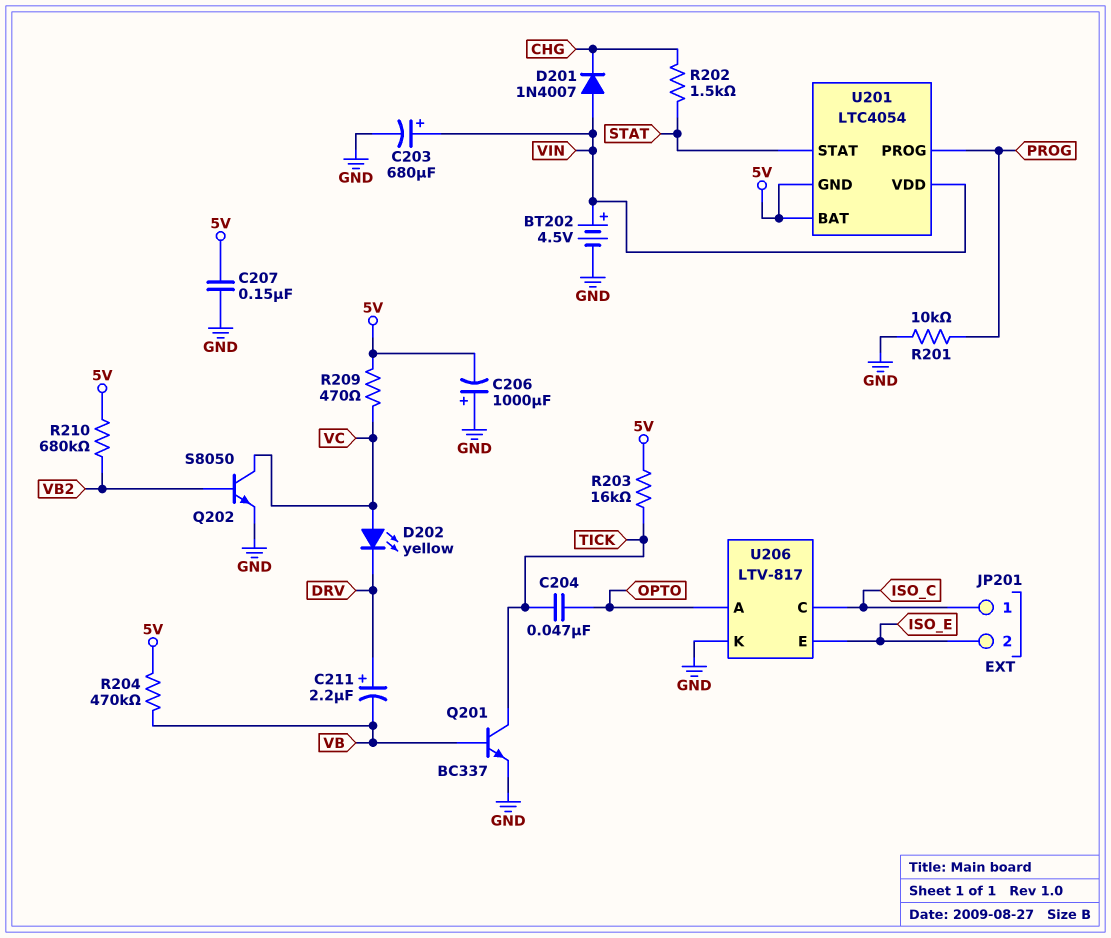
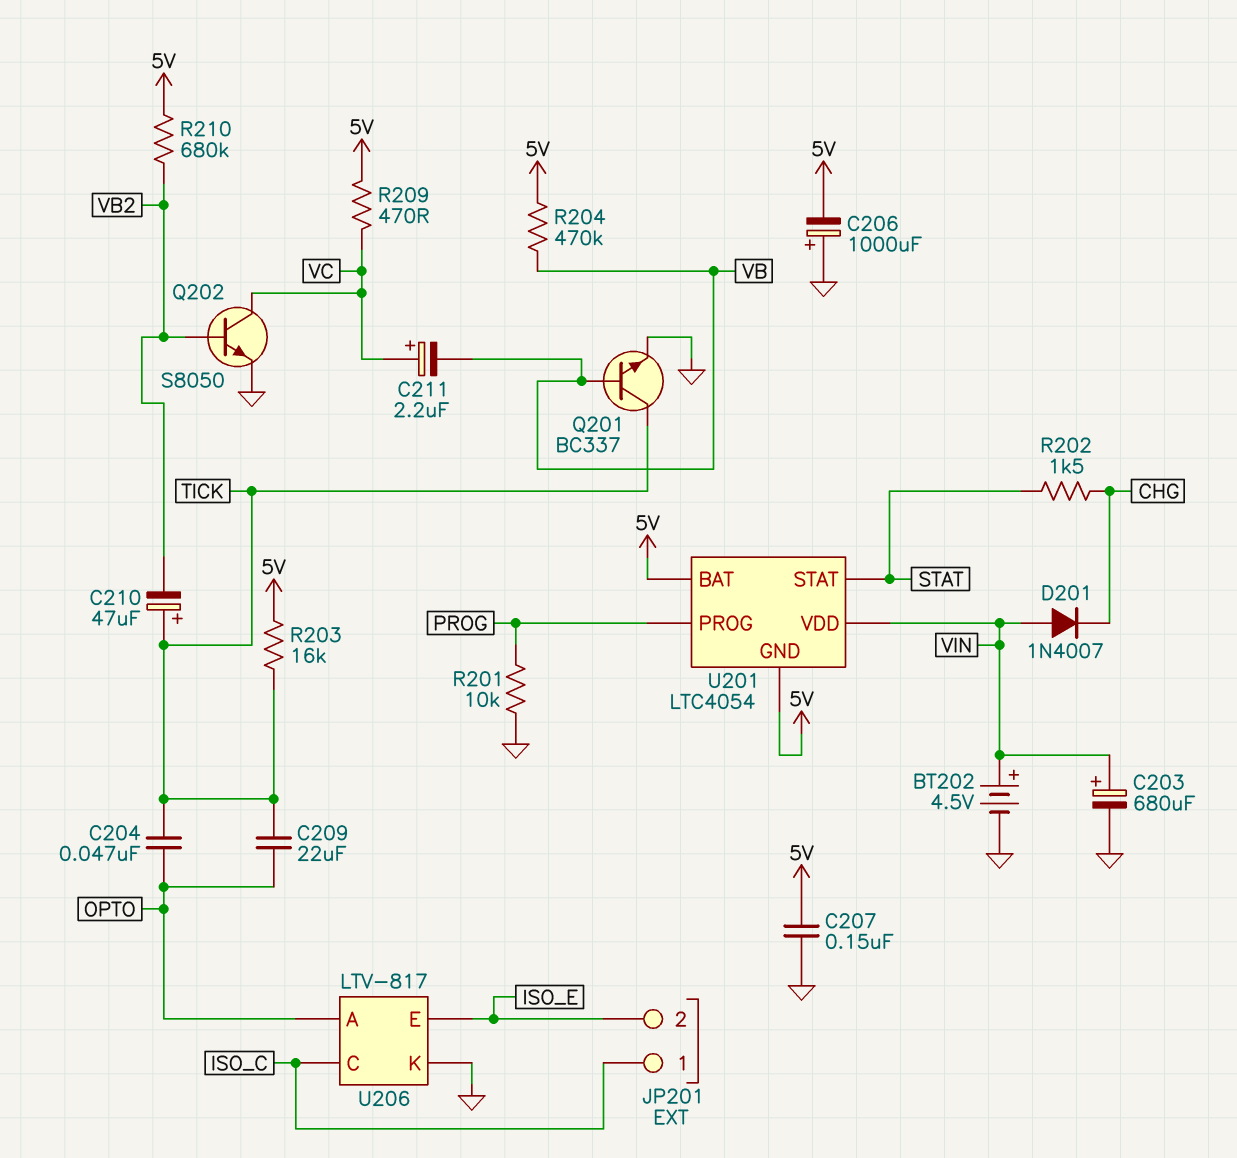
C209: none -> 22uF (OPTO, TICK)
C210: none -> 47uF (plus TICK, minus VB2)
C211: 2.2uF (plus DRV, minus VB) -> 2.2uF (plus VC, minus VB)
D202: LED yellow (A VC, K DRV) -> none

